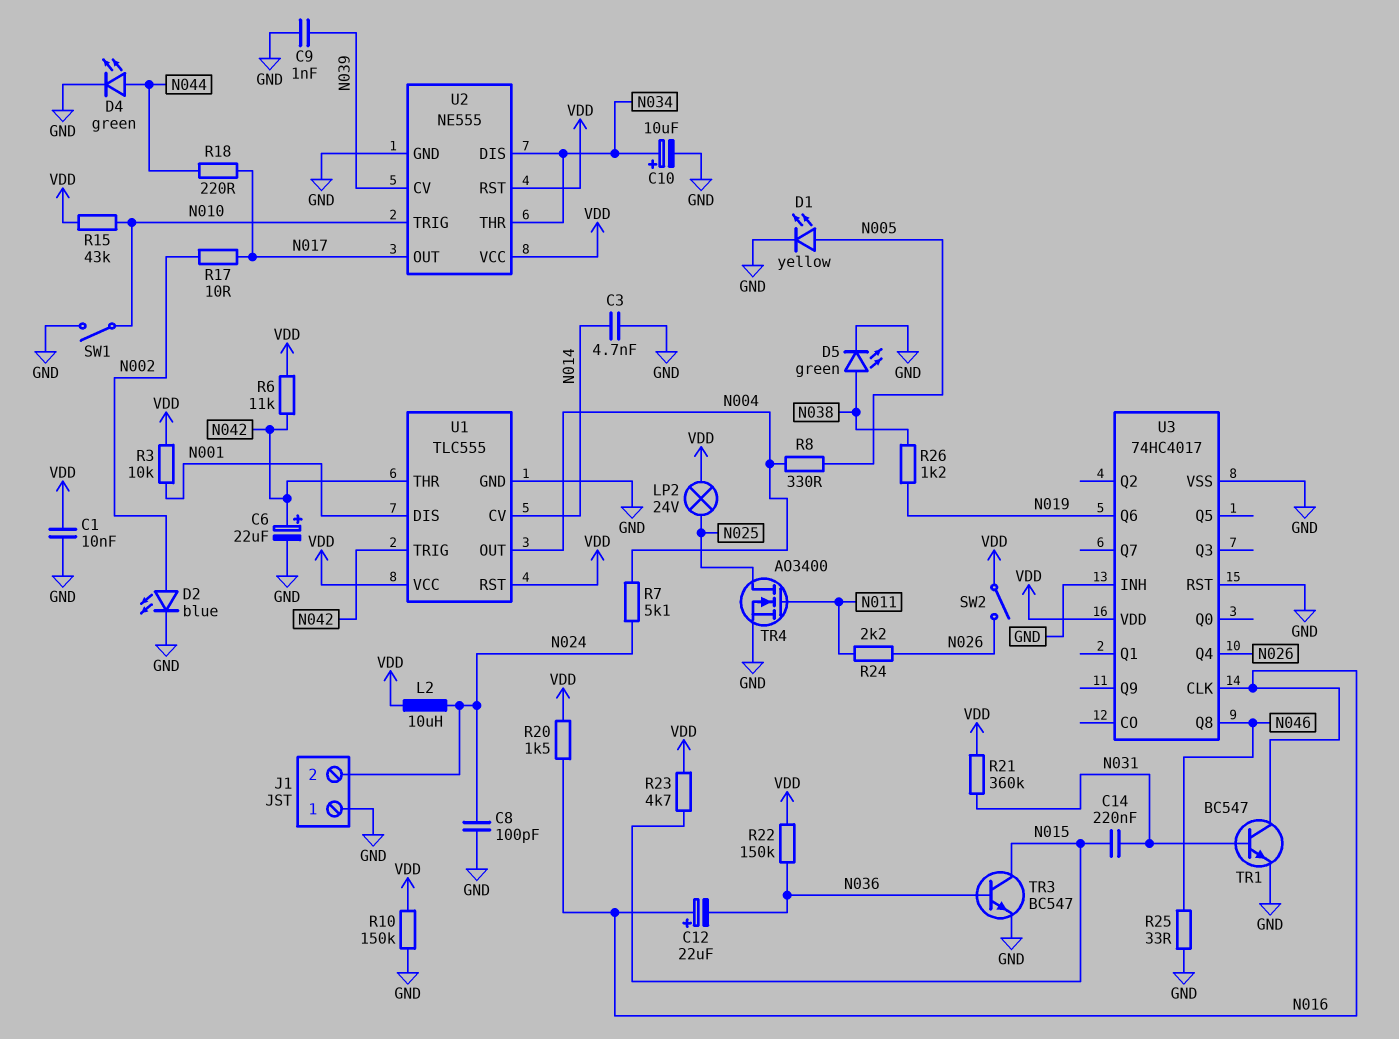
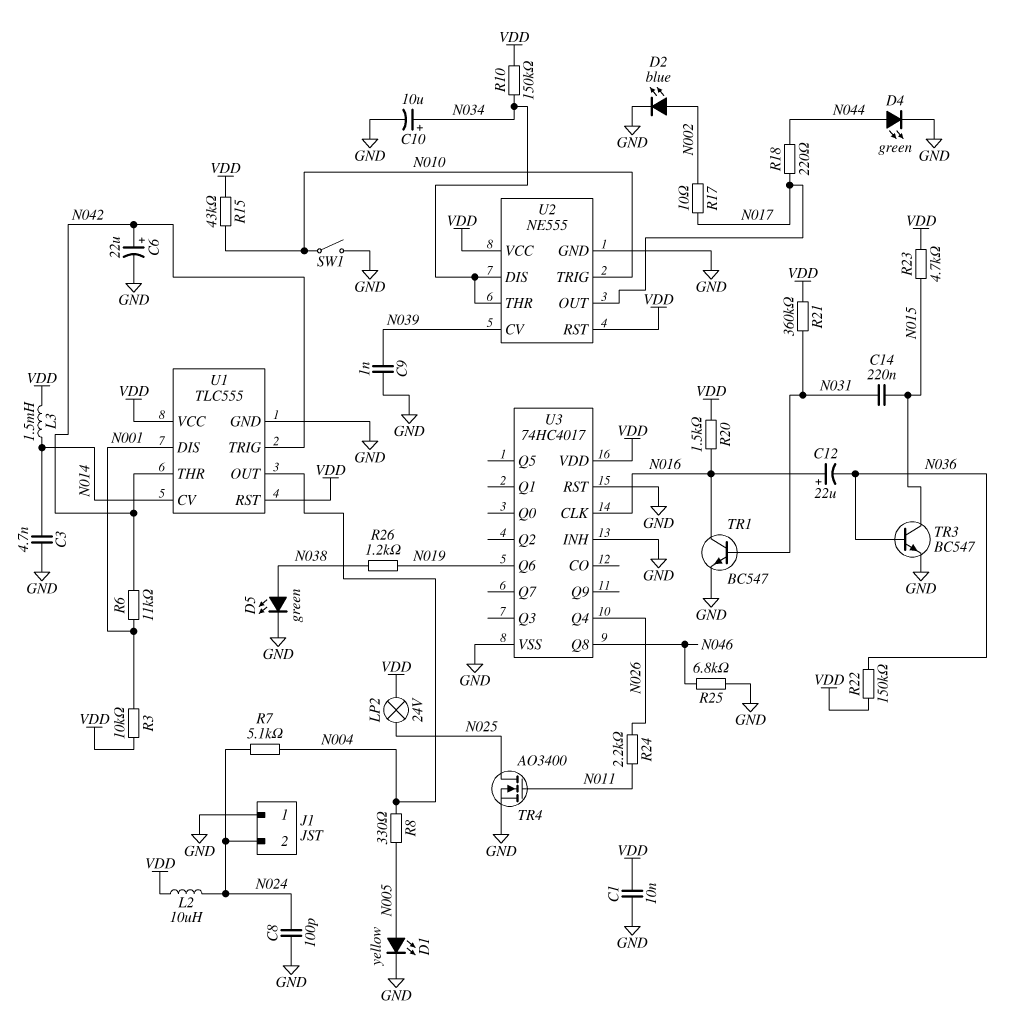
L3: none -> 1.5mH (N014, VDD)
R6: 11k (N042, VDD) -> 11k (N001, N042)
R10: 150k (GND, VDD) -> 150k (N034, VDD)
R25: 33 (GND, N046) -> 6.8k (GND, N046)
SW2: switch (N026, VDD) -> none

